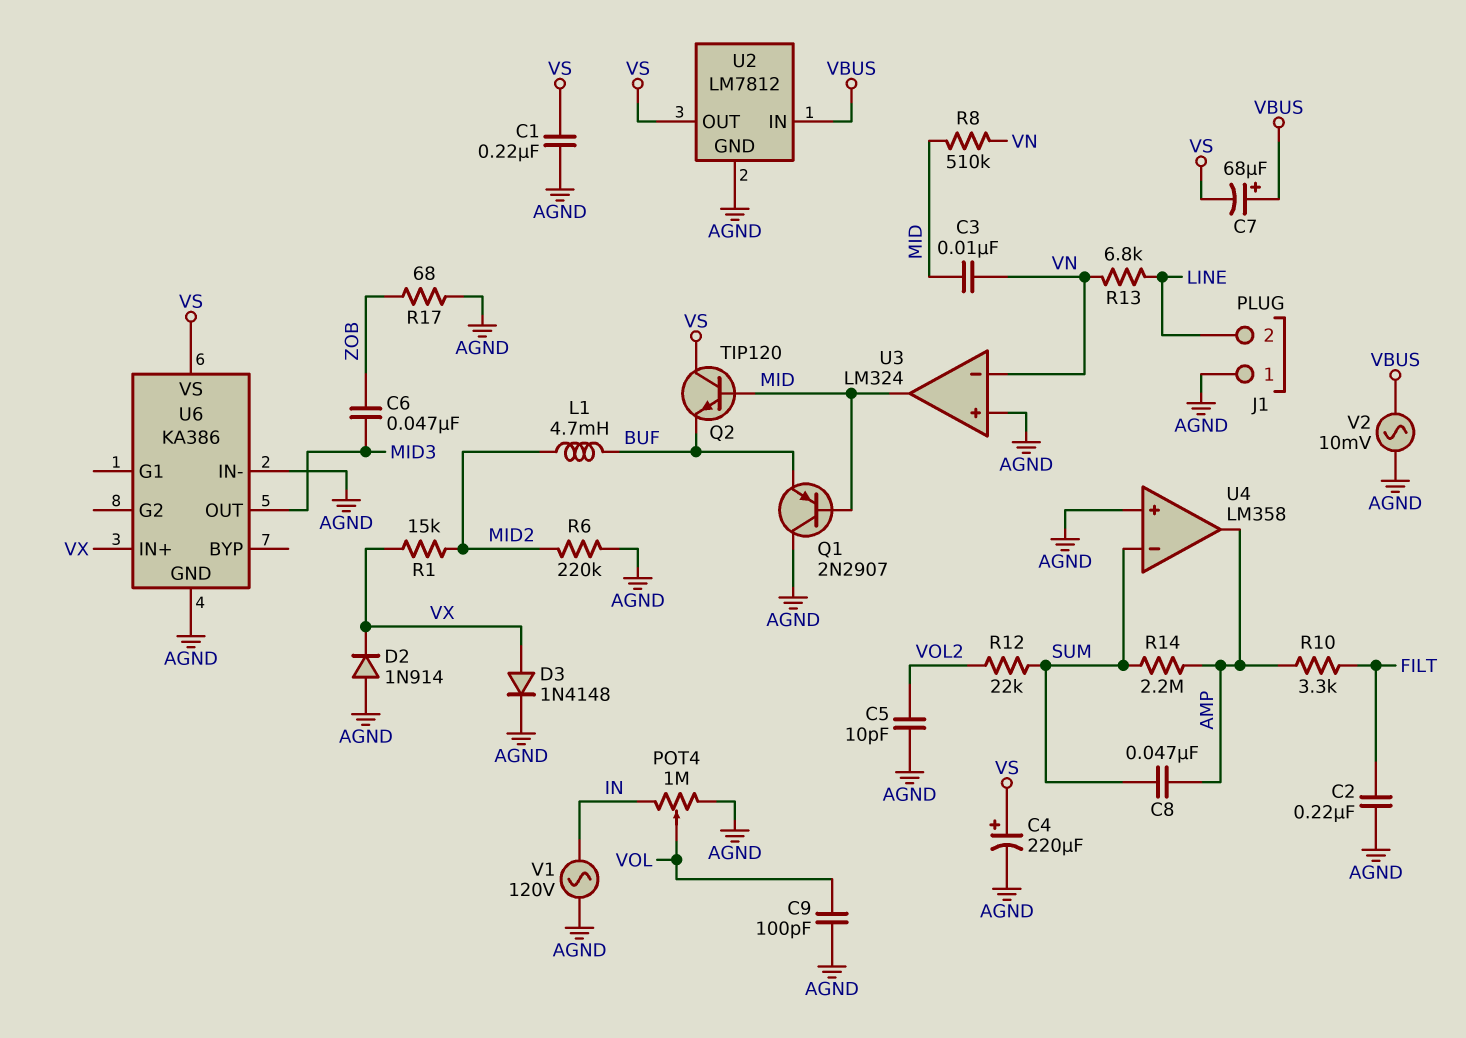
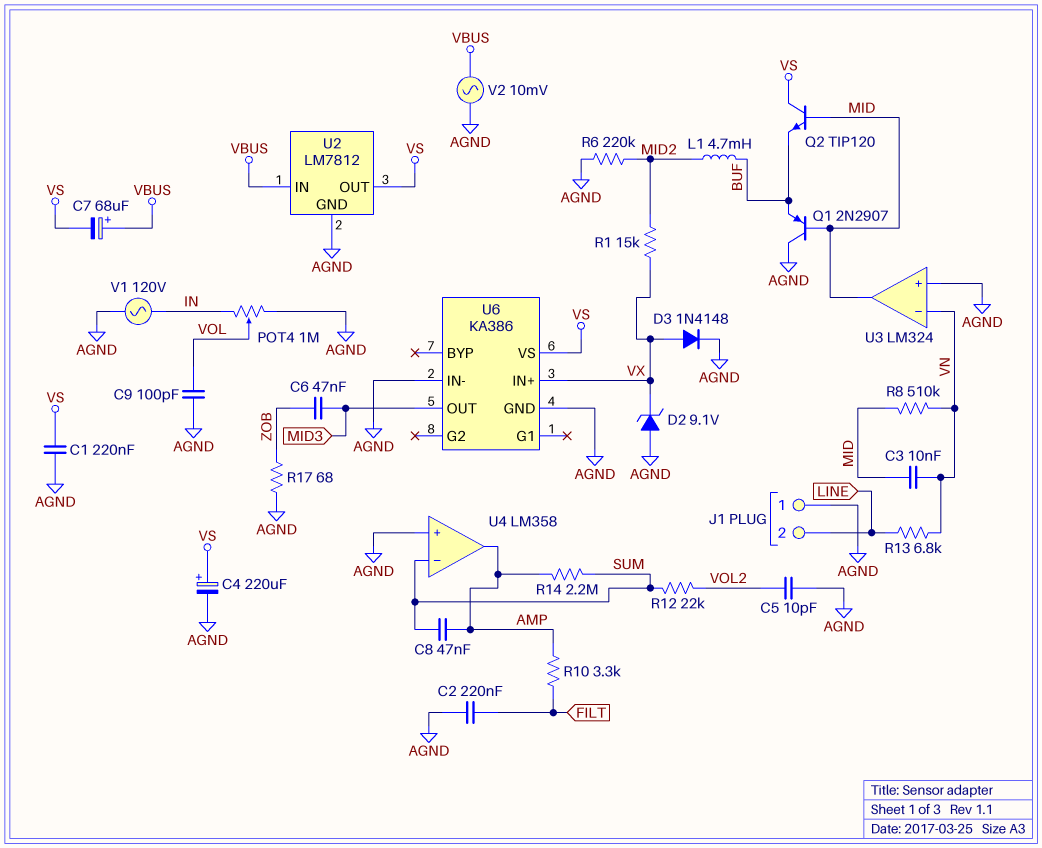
D2: diode 1N914 (A AGND, K VX) -> zener 9.1V (A AGND, K VX)

